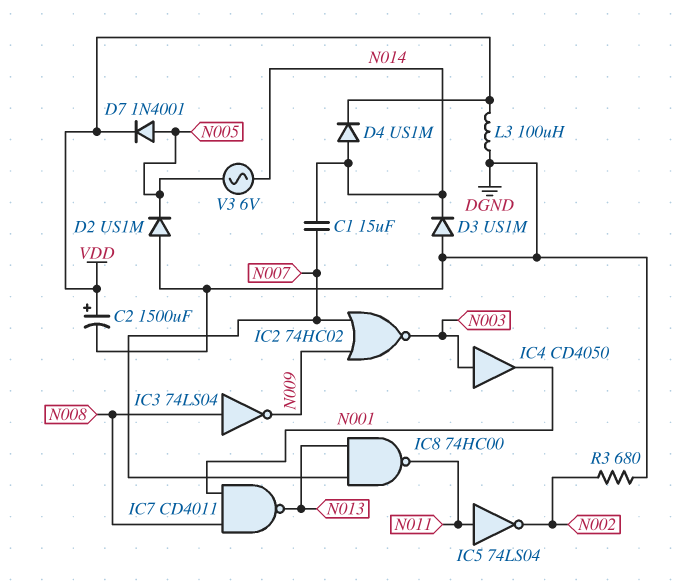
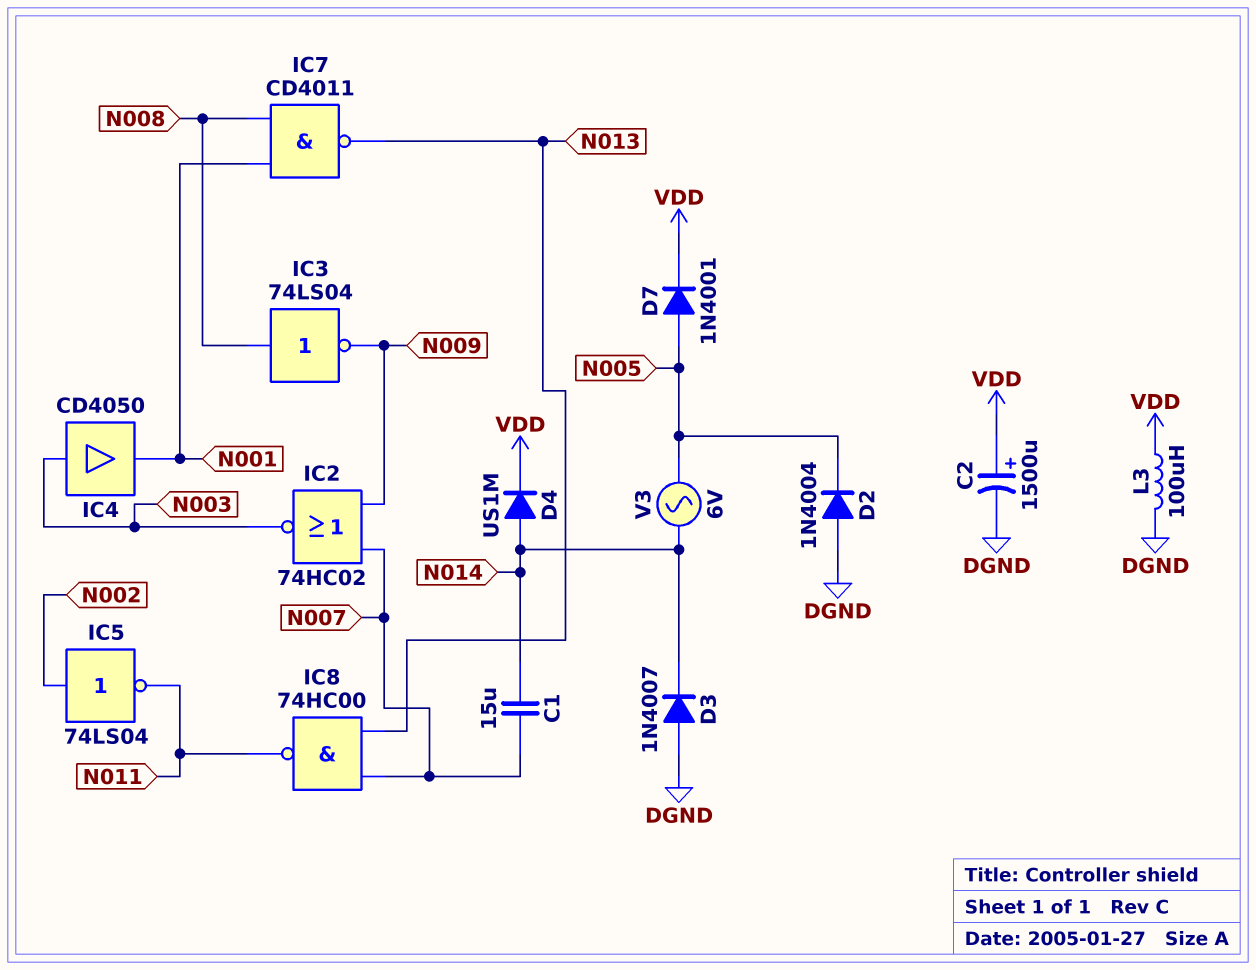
D2: diode US1M (A DGND, K N005) -> diode 1N4004 (A DGND, K N005)
D3: diode US1M (A DGND, K N014) -> diode 1N4007 (A DGND, K N014)
IC5: NOT 74LS04 (in N011, out N002) -> NOT 74LS04 (in N002, out N011)
R3: 680 (DGND, N002) -> none

